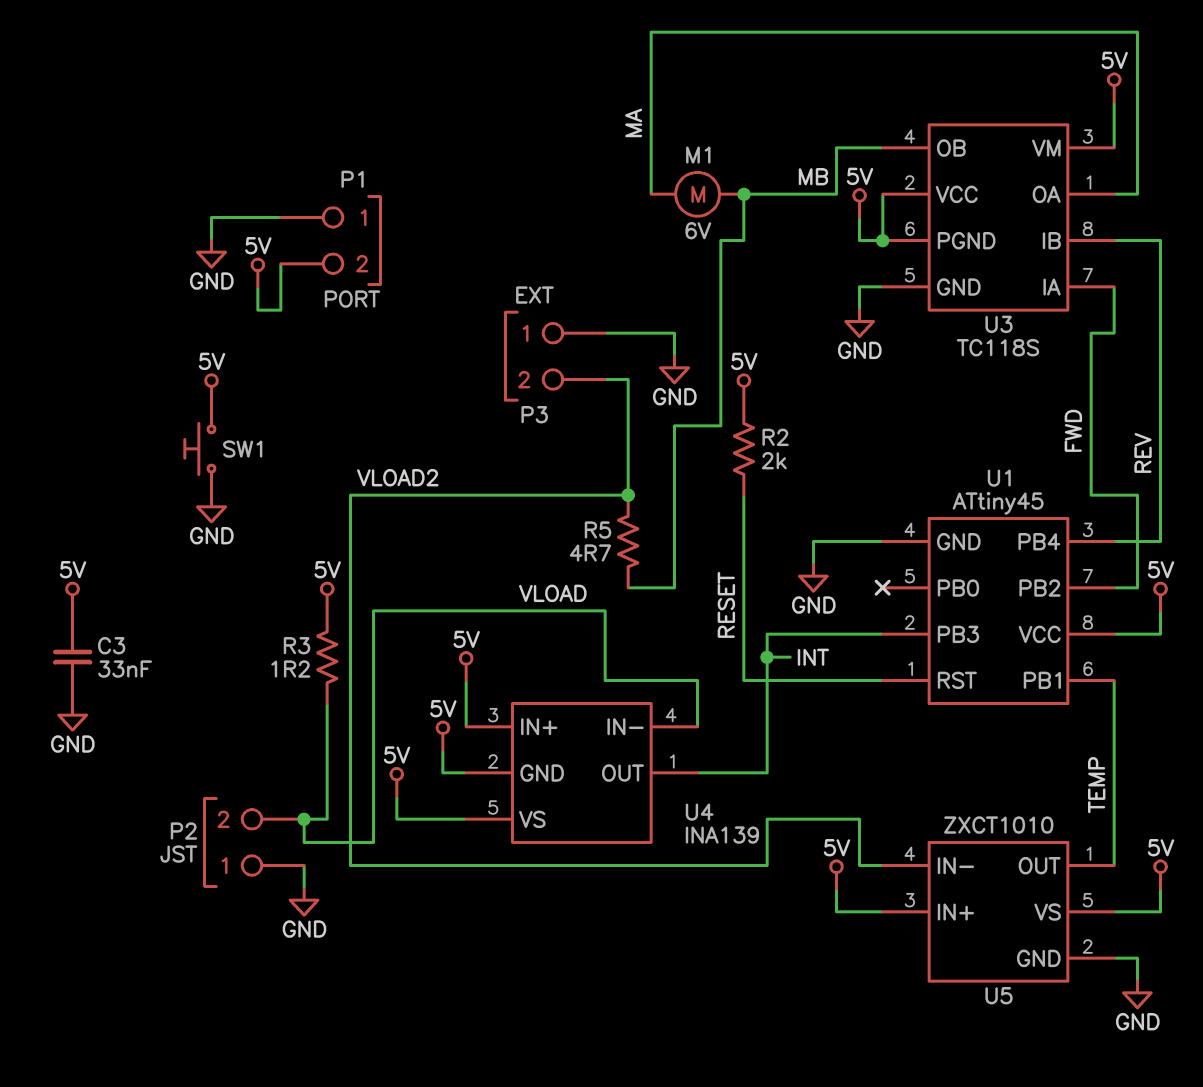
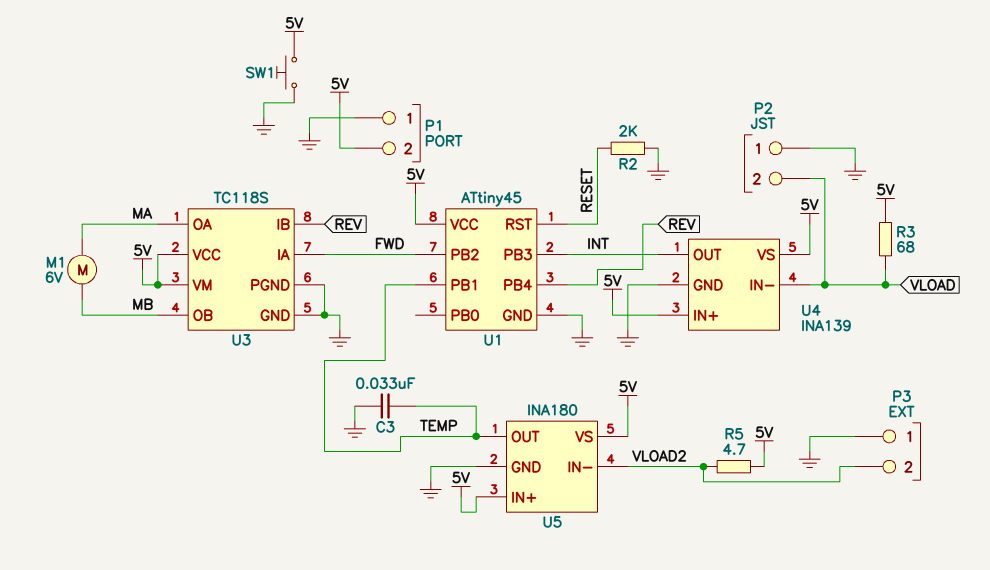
C3: 33nF (5V, GND) -> 33nF (GND, TEMP)
R2: 2k (5V, RESET) -> 2k (GND, RESET)
R3: 1.2 (5V, VLOAD) -> 68 (5V, VLOAD)
R5: 4.7 (MB, VLOAD2) -> 4.7 (5V, VLOAD2)
U3 pin PGND: 5V -> GND
U4 pin GND: 5V -> GND
U5: ZXCT1010 -> INA180

